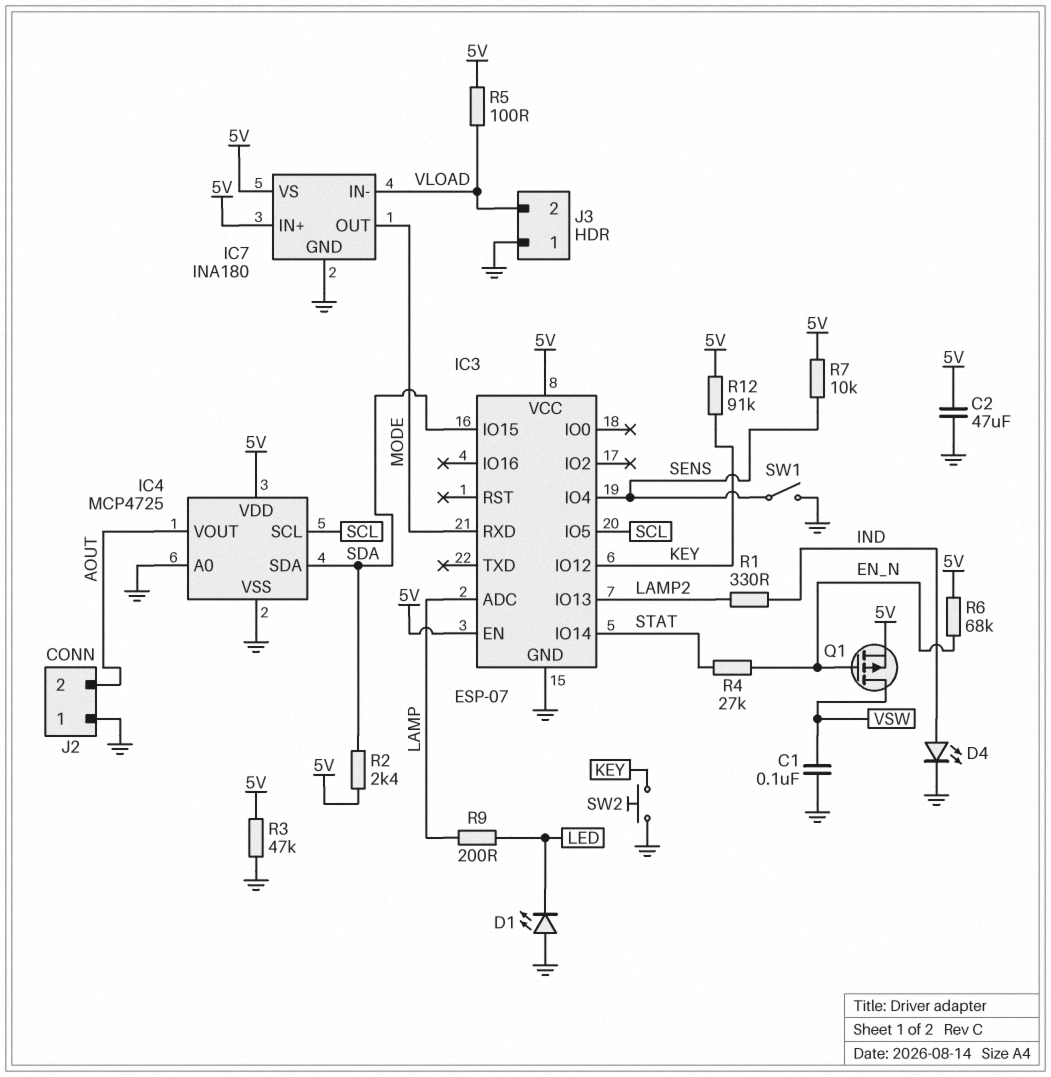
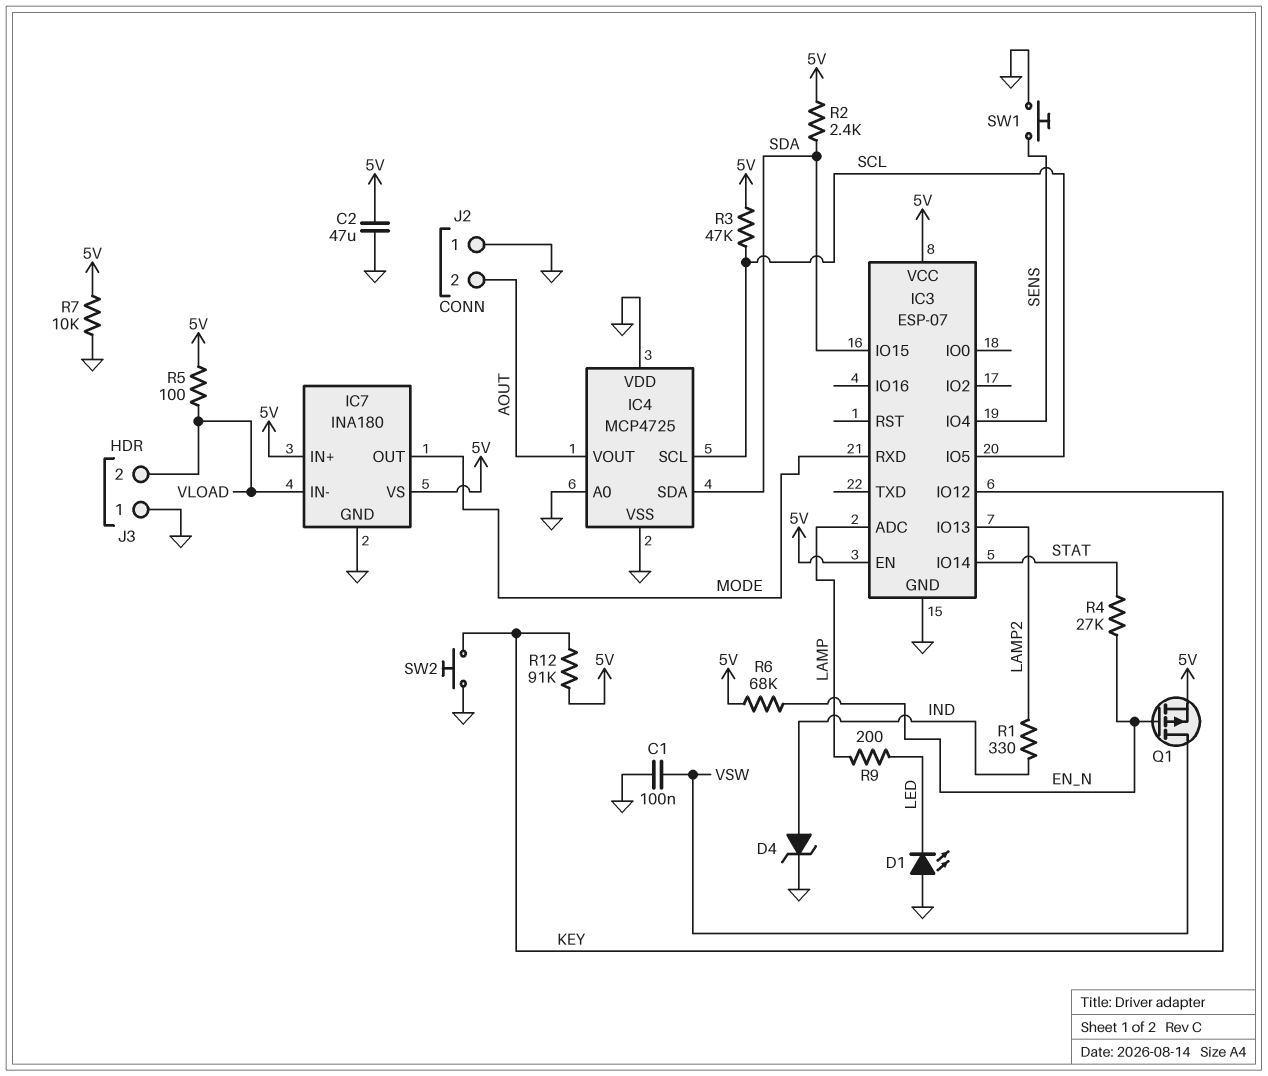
D4: LED (A IND, K GND) -> zener (A IND, K GND)
IC4 pin VDD: 5V -> GND
R3: 47k (5V, GND) -> 47k (5V, SCL)
R7: 10k (5V, SENS) -> 10k (5V, GND)
SW1: switch (GND, SENS) -> button (GND, SENS)

